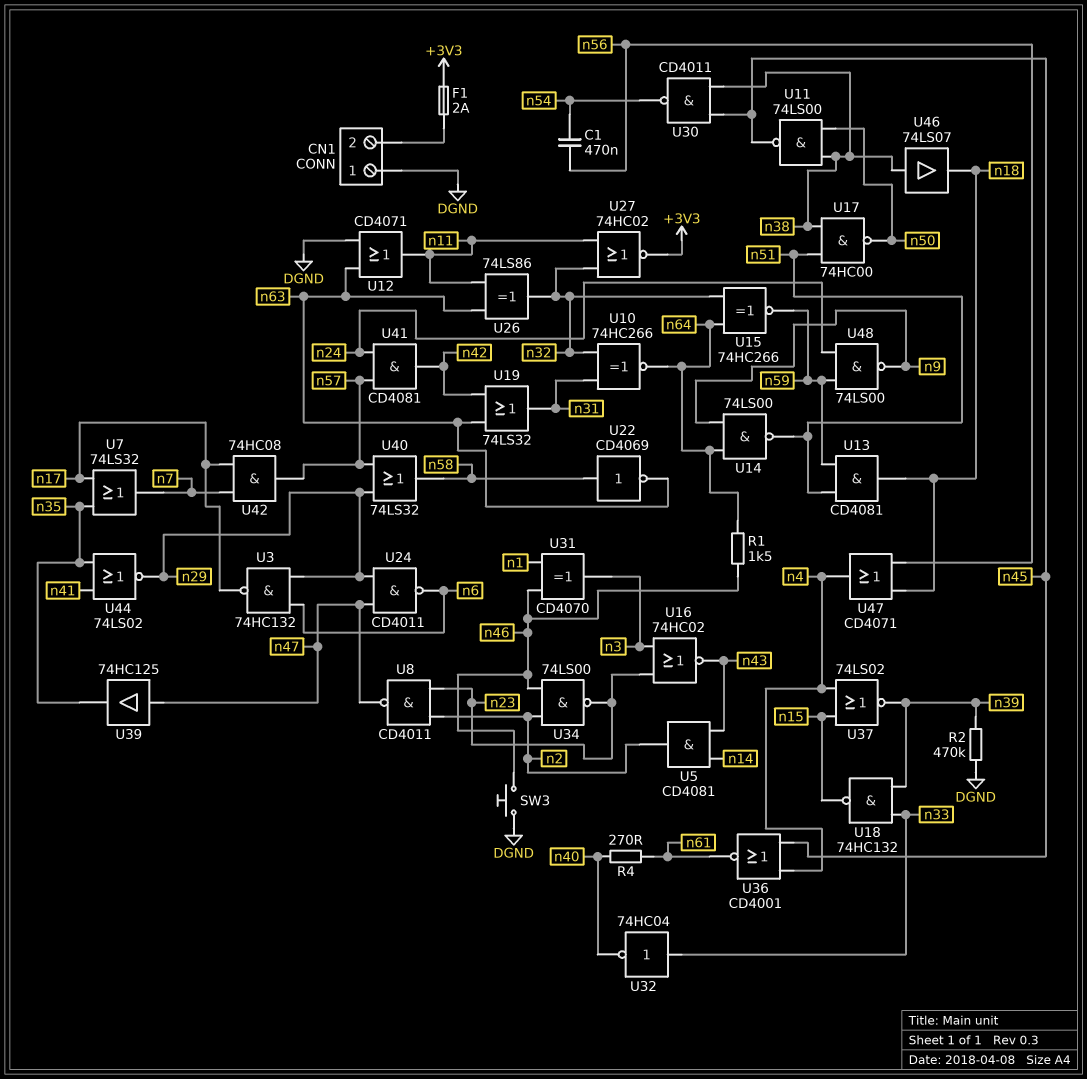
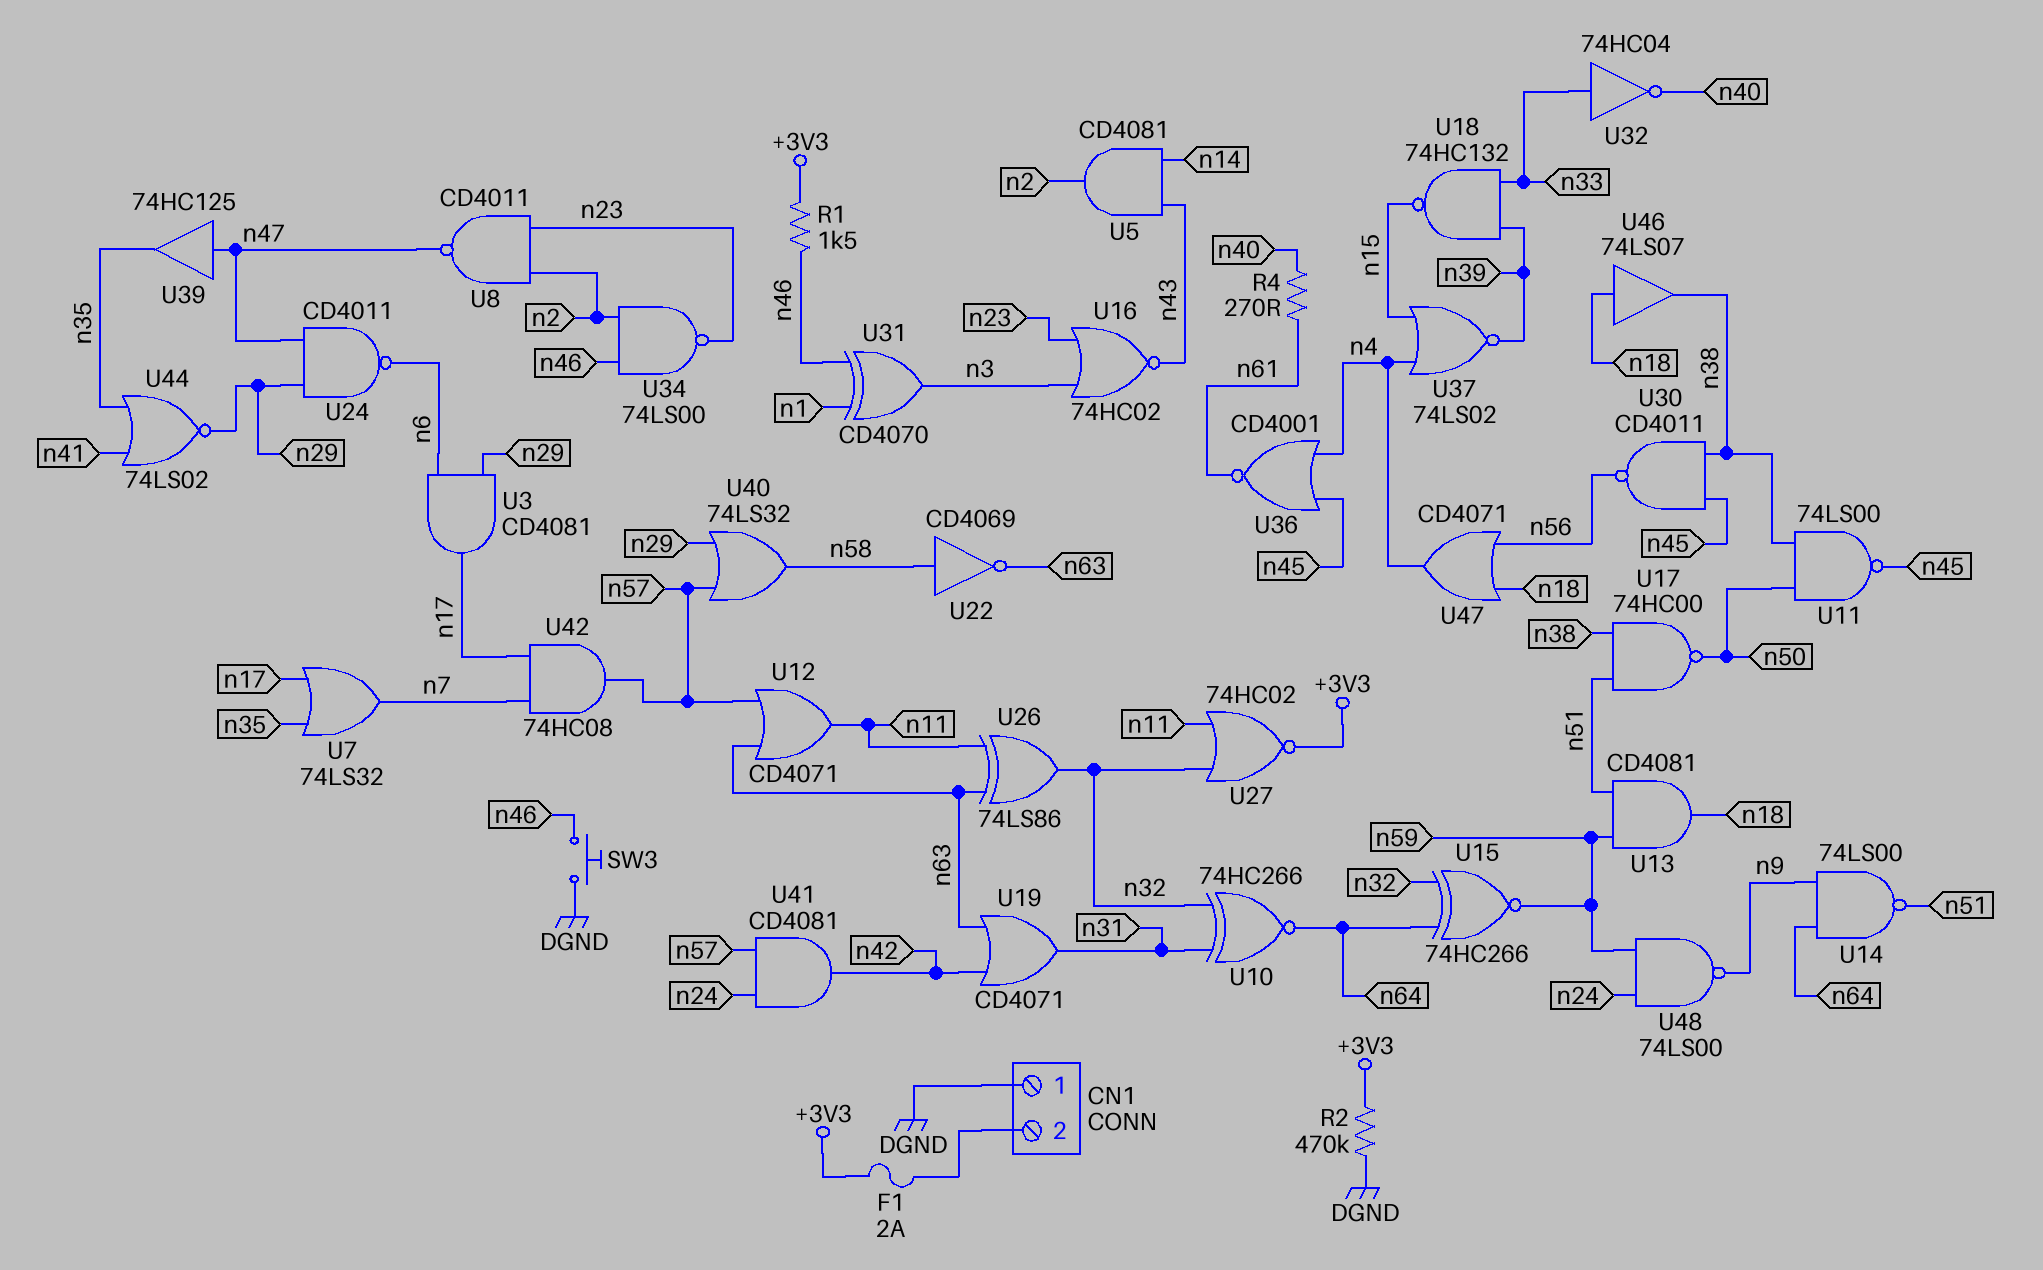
C1: 470nF (n54, n56) -> none
R1: 1.5k (n46, n64) -> 1.5k (+3V3, n46)
R2: 470k (DGND, n39) -> 470k (+3V3, DGND)
U3: NAND 74HC132 (in n6, in n29, out n17) -> AND CD4081 (in n6, in n29, out n17)
U12: OR CD4071 (in DGND, in n63, out n11) -> OR CD4071 (in n57, in n63, out n11)
U19: OR 74LS32 (in n42, in n63, out n31) -> OR CD4071 (in n42, in n63, out n31)
U30: NAND CD4011 (in n38, in n45, out n54) -> NAND CD4011 (in n38, in n45, out n56)
U46: buffer 74LS07 (in n38, out n18) -> buffer 74LS07 (in n18, out n38)

